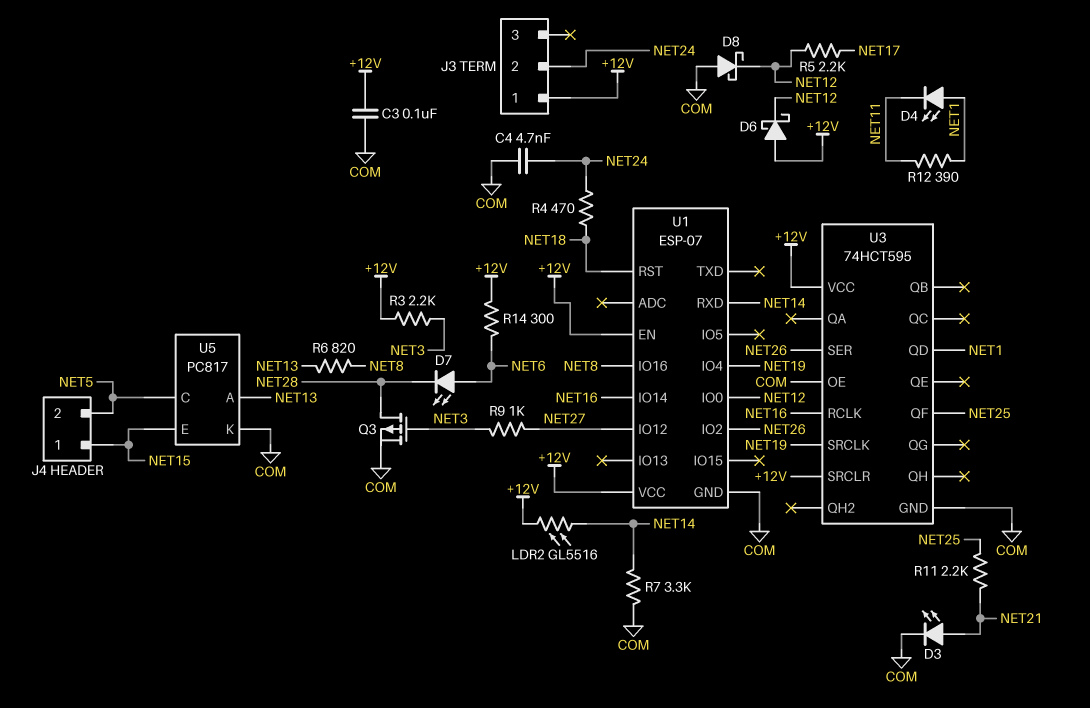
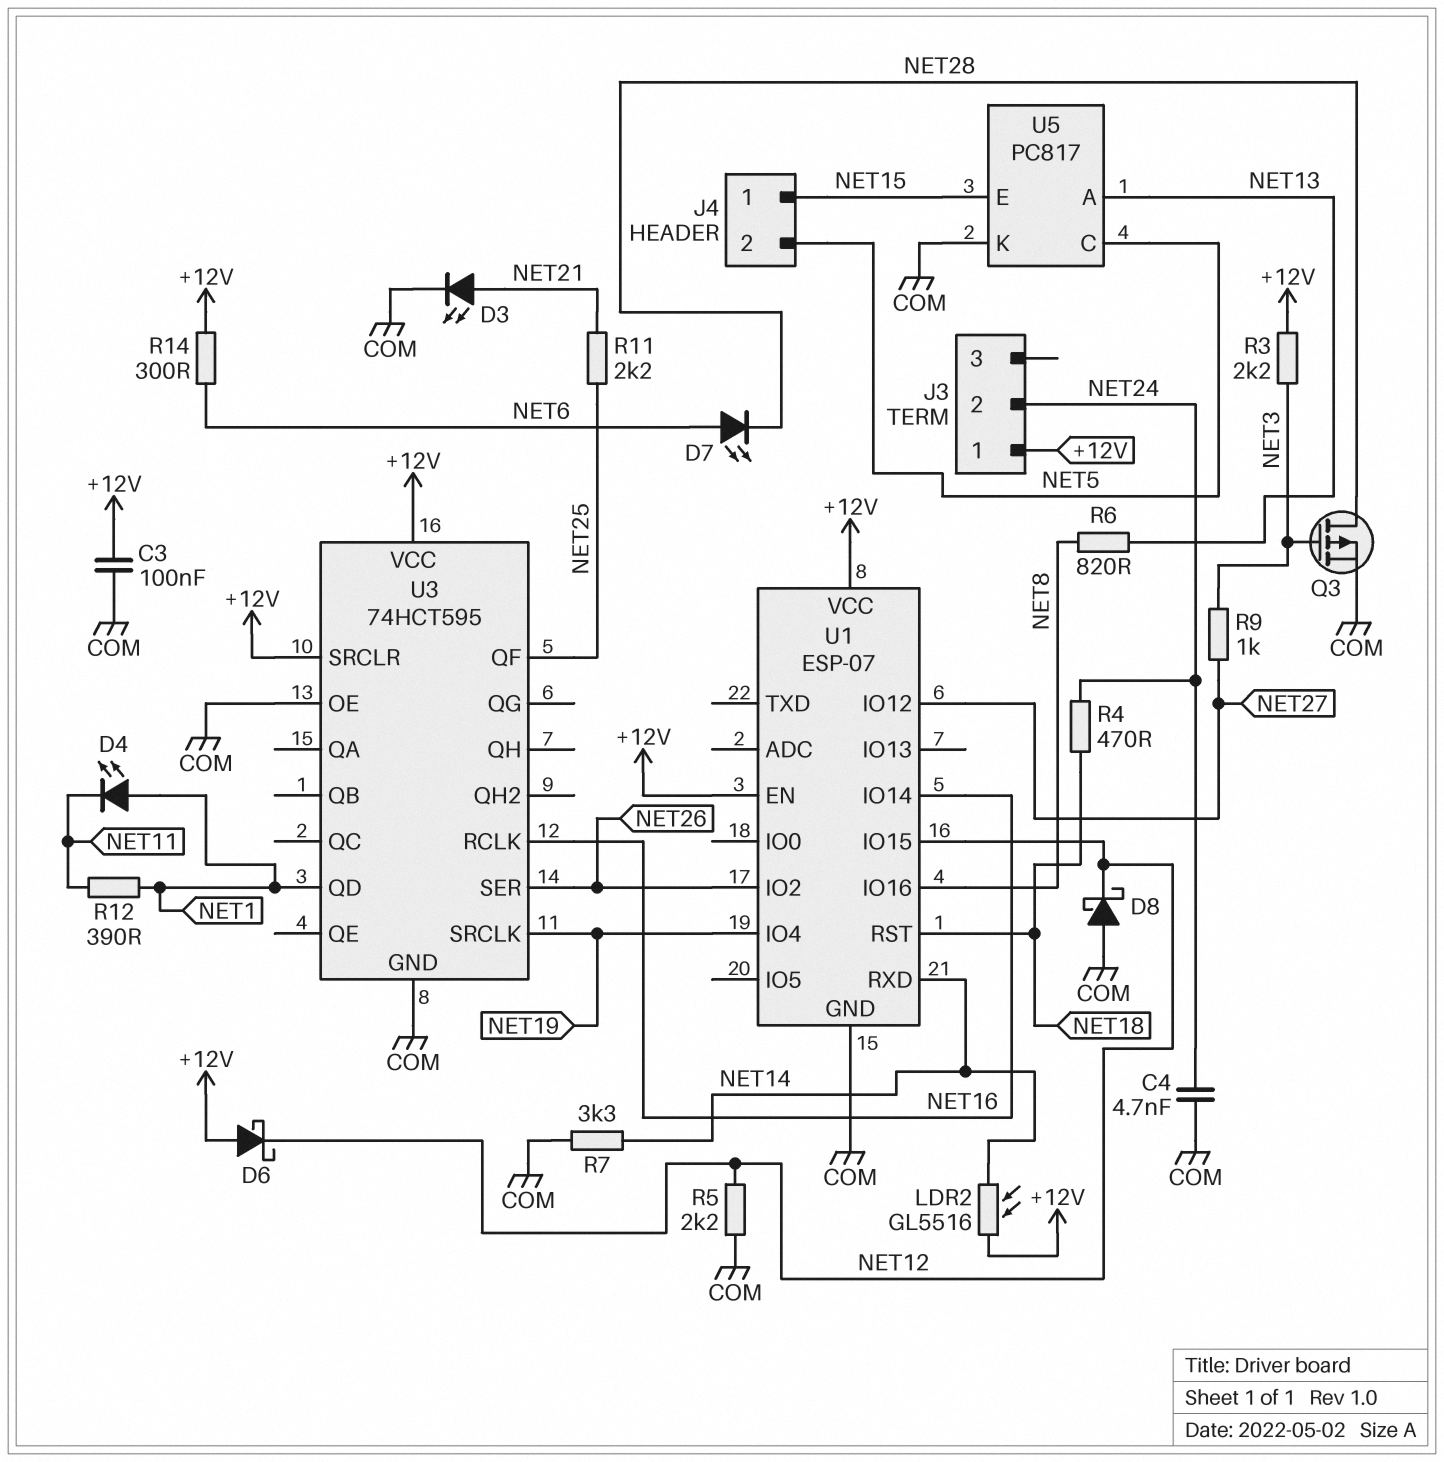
R5: 2.2k (NET12, NET17) -> 2.2k (COM, NET12)
U1 pin IO0: NET12 -> none
U1 pin IO15: none -> NET12

